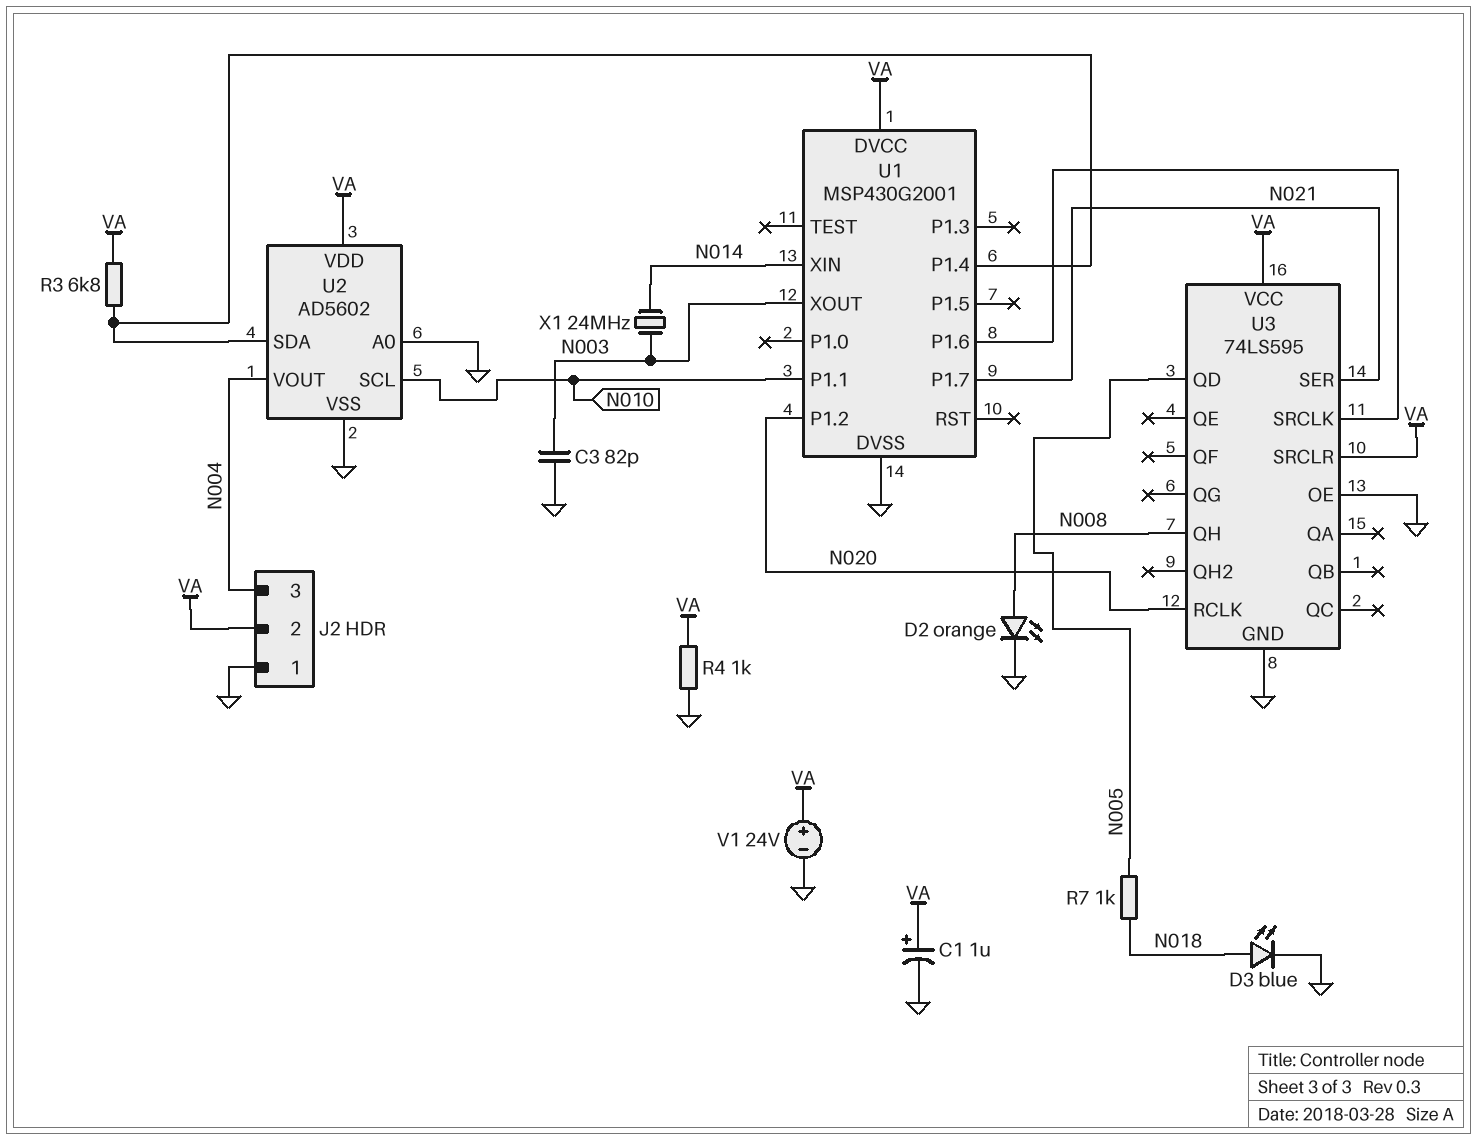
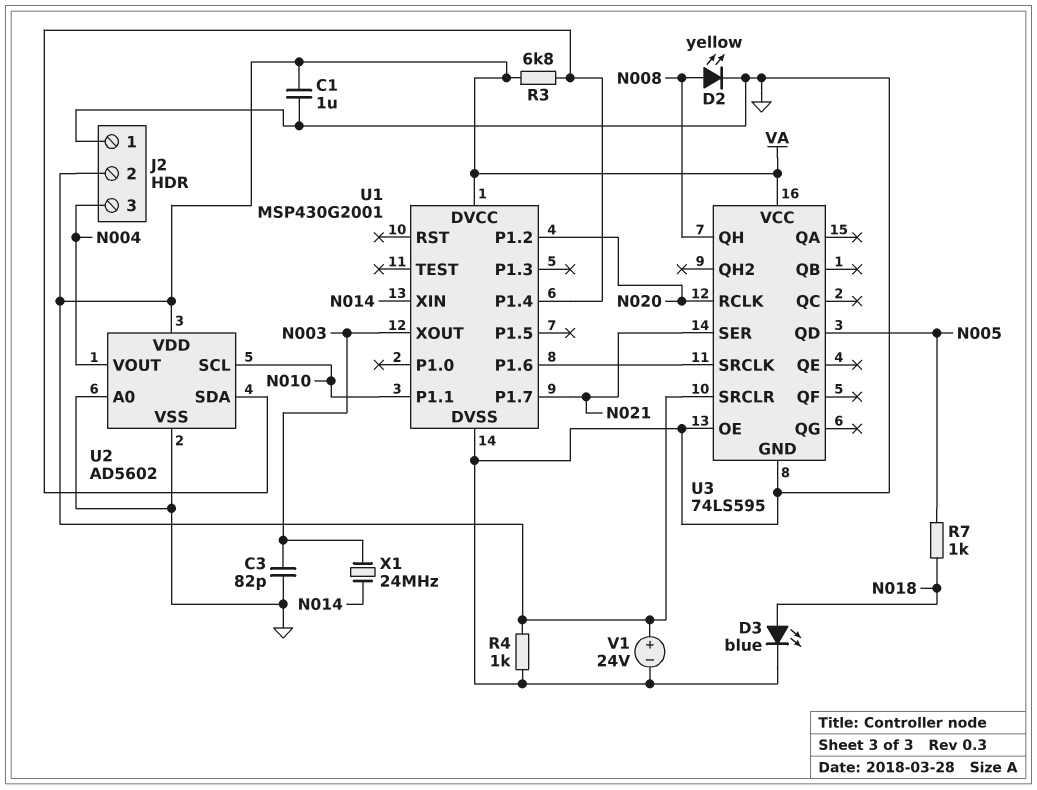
C1: 1uF (plus VA, minus GND) -> 1uF (GND, VA)
D2: LED orange (A N008, K GND) -> LED yellow (A N008, K GND)

